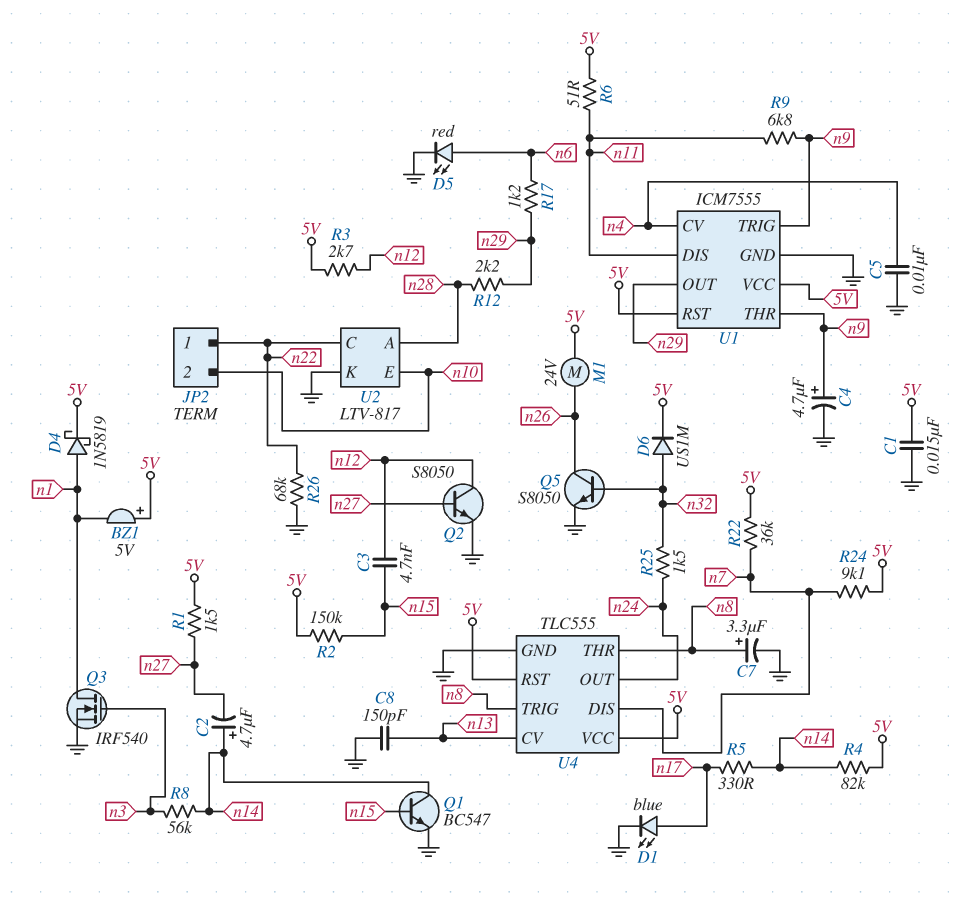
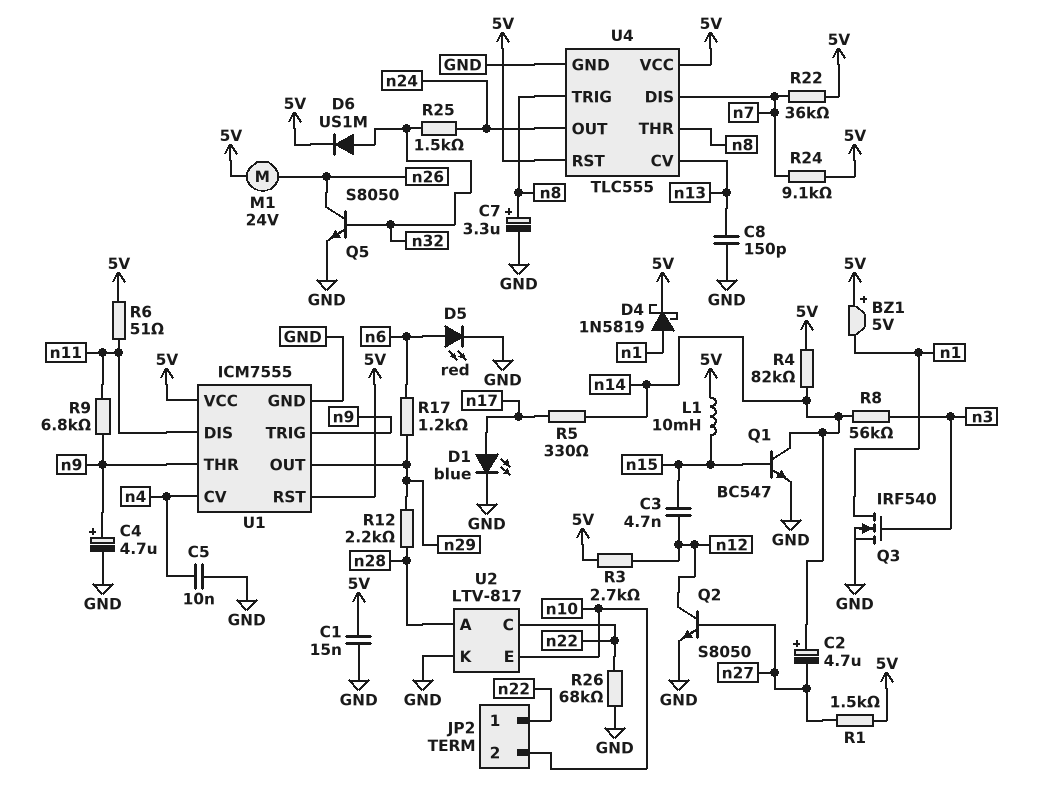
L1: none -> 10mH (5V, n15)
R2: 150k (5V, n15) -> none

